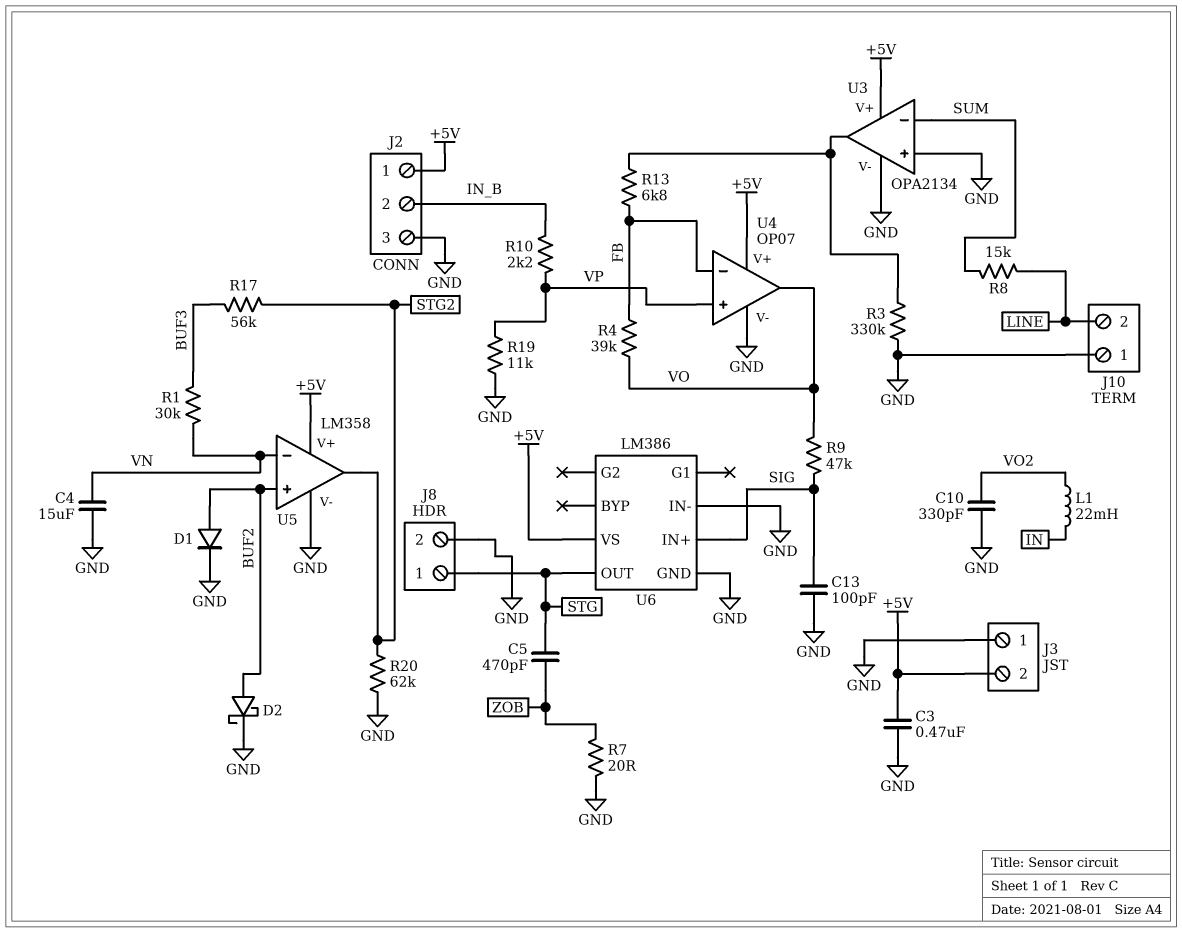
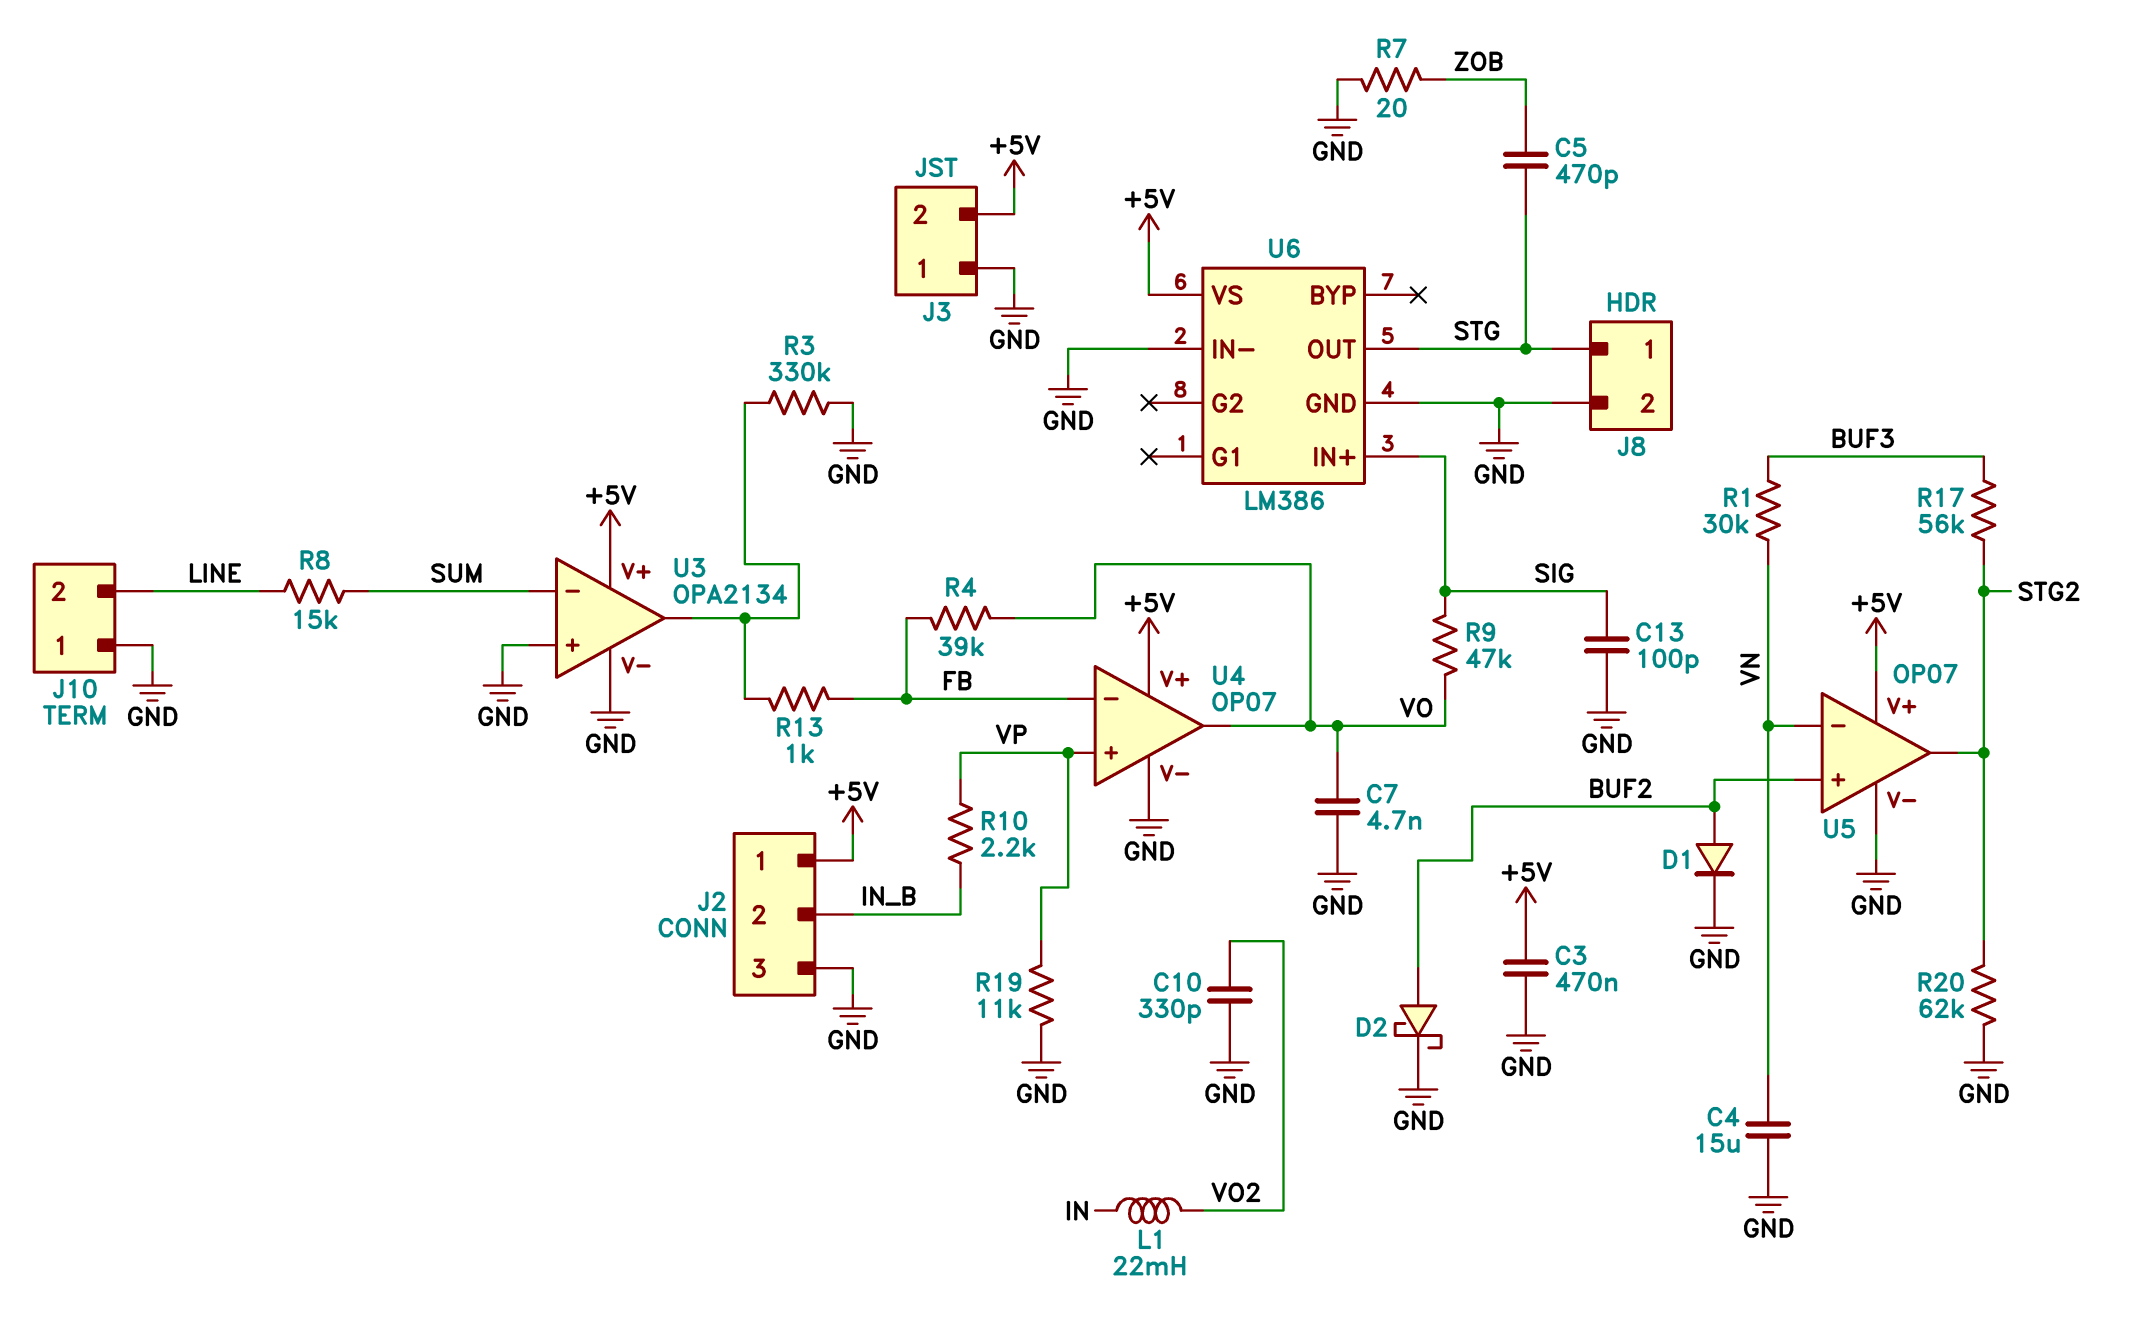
C7: none -> 4.7nF (GND, VO)
R13: 6.8k (FB, U3/out) -> 1k (FB, U3/out)
U5: LM358 -> OP07

